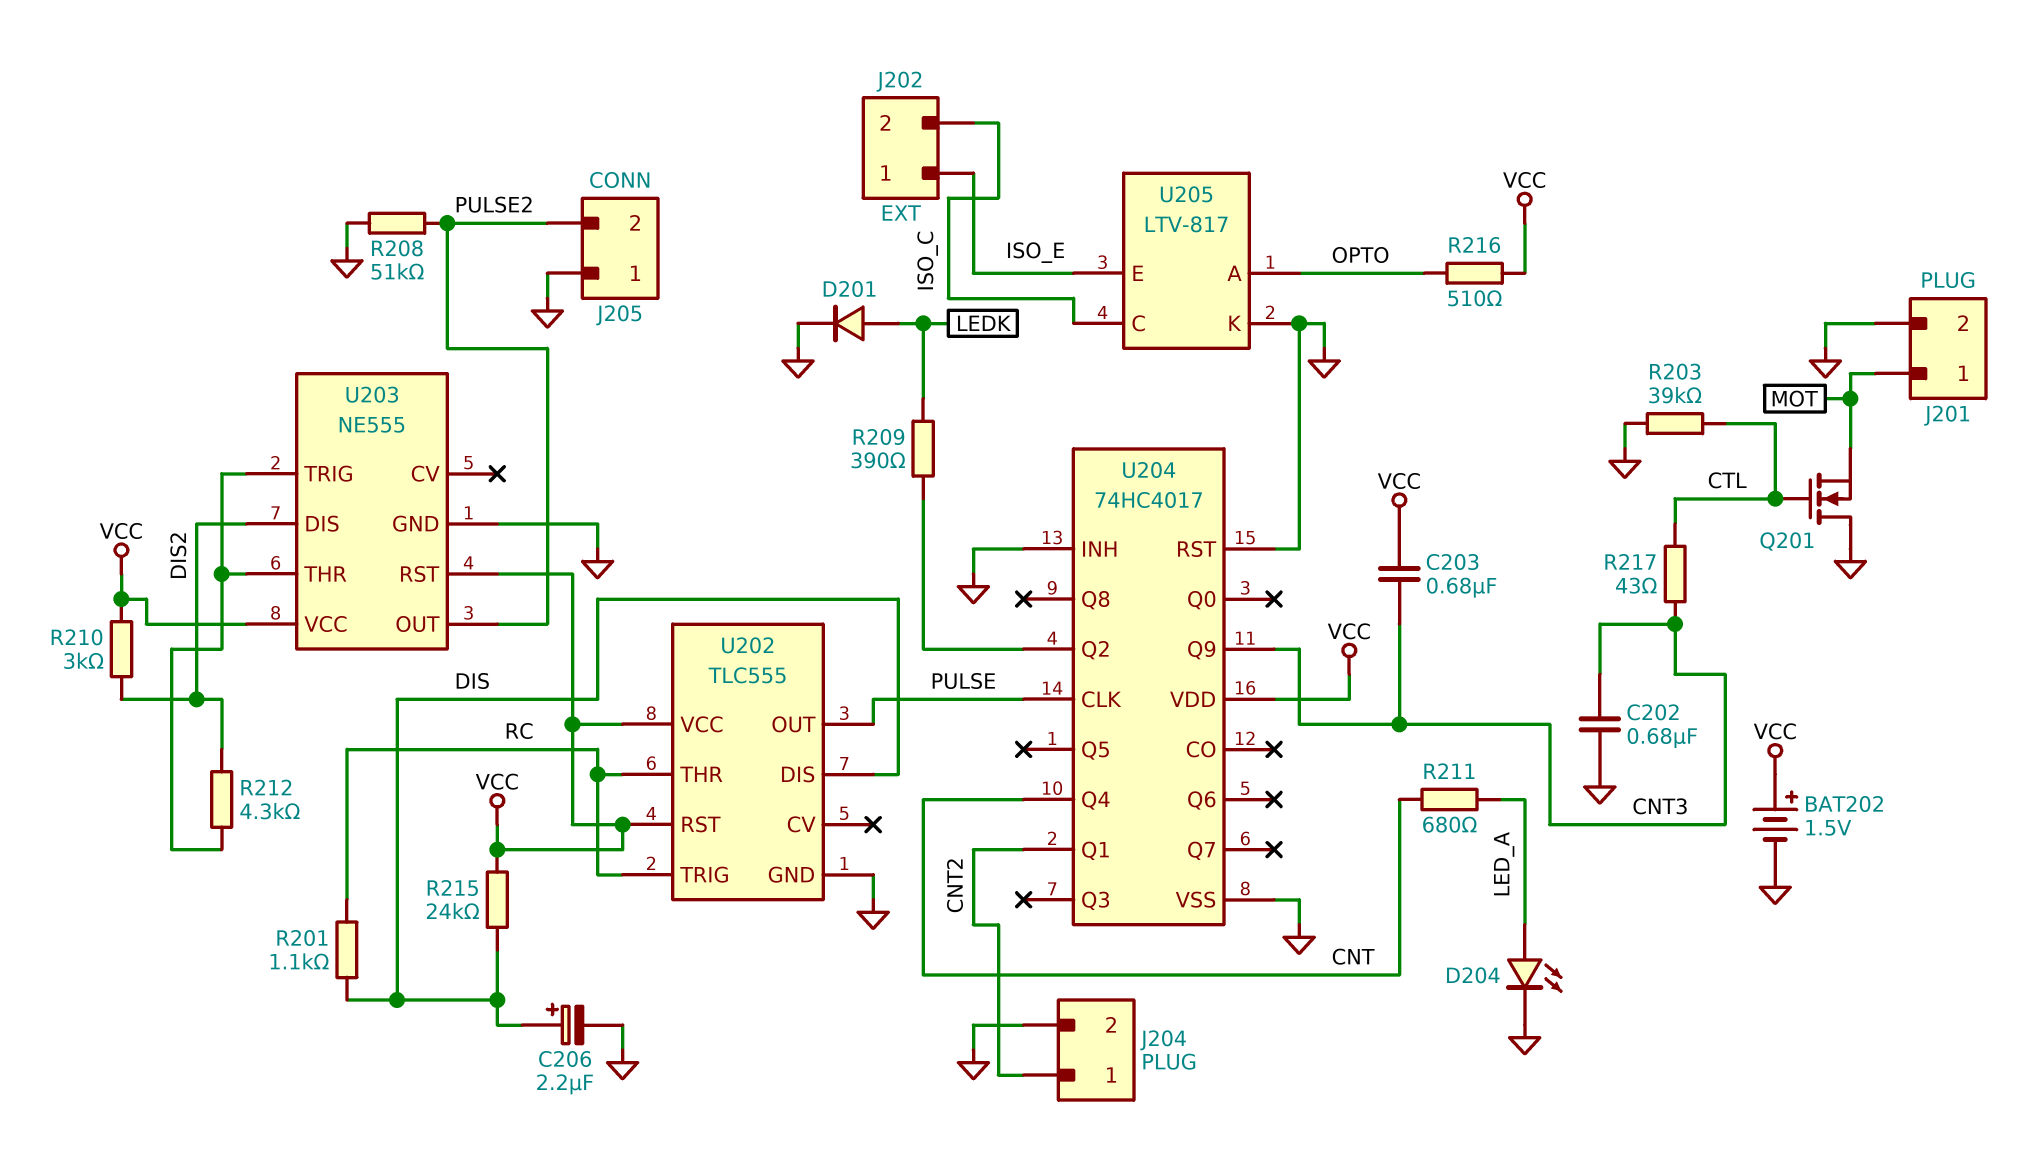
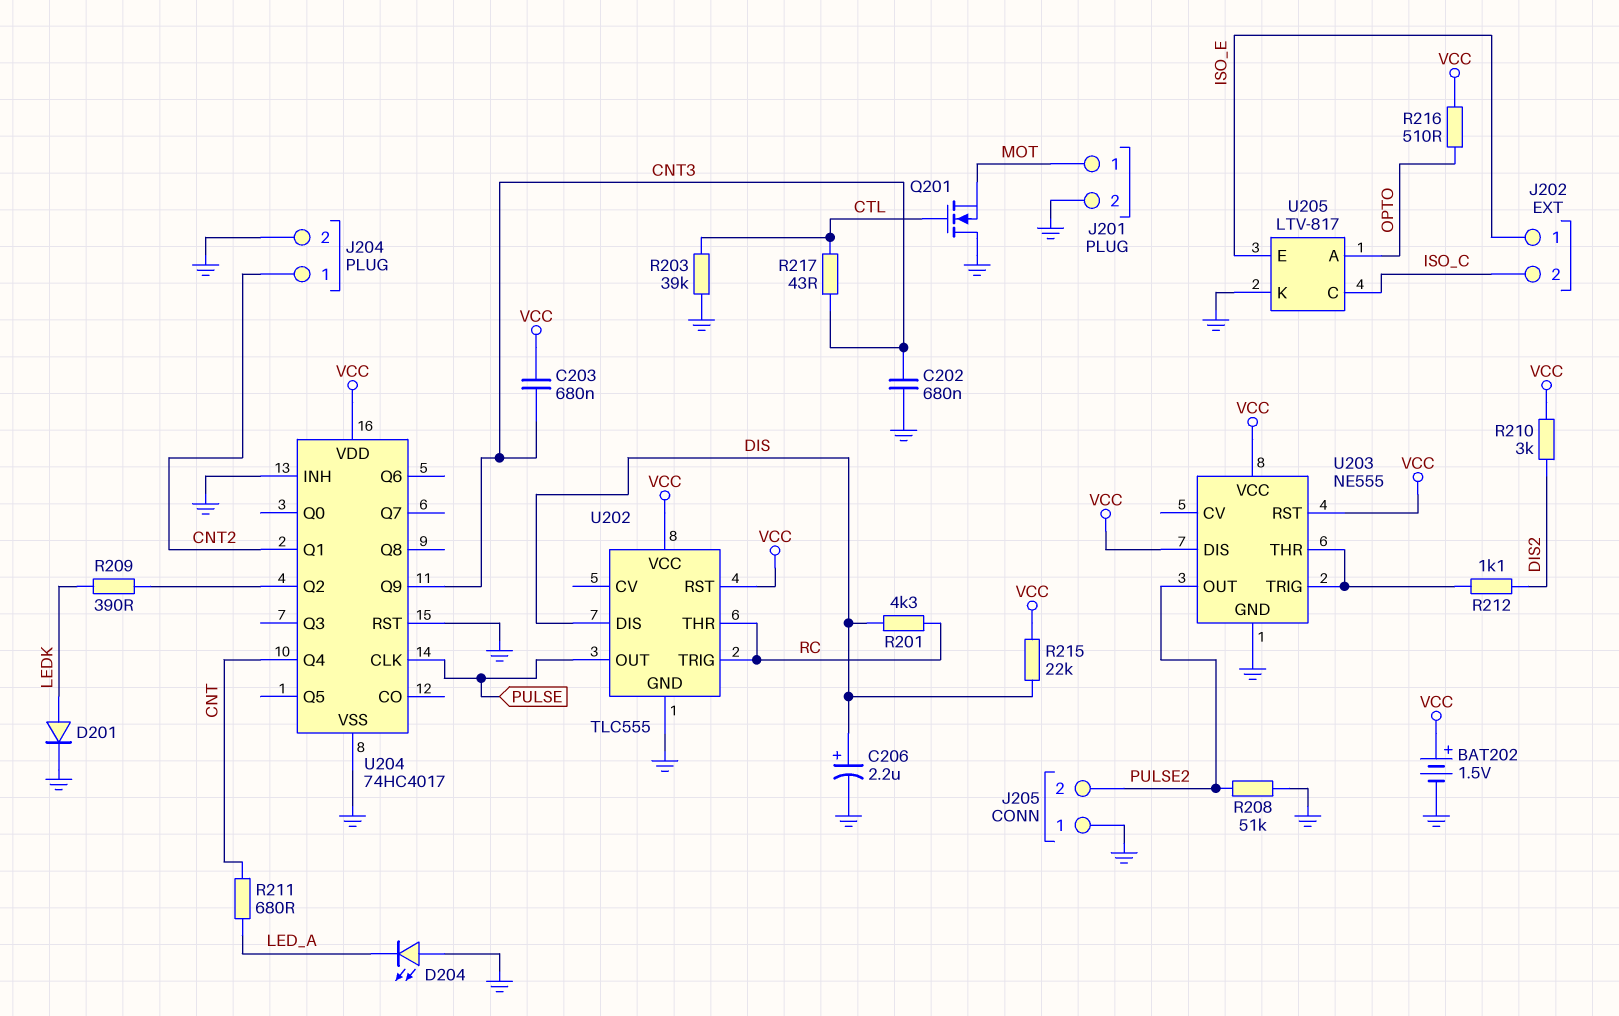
D204: LED (A LED_A, K GND) -> LED (A GND, K LED_A)
R201: 1.1k (DIS, RC) -> 4.3k (DIS, RC)
R212: 4.3k (DIS2, U203/THR) -> 1.1k (DIS2, U203/THR)
R215: 24k (DIS, VCC) -> 22k (DIS, VCC)
U203 pin DIS: DIS2 -> VCC

